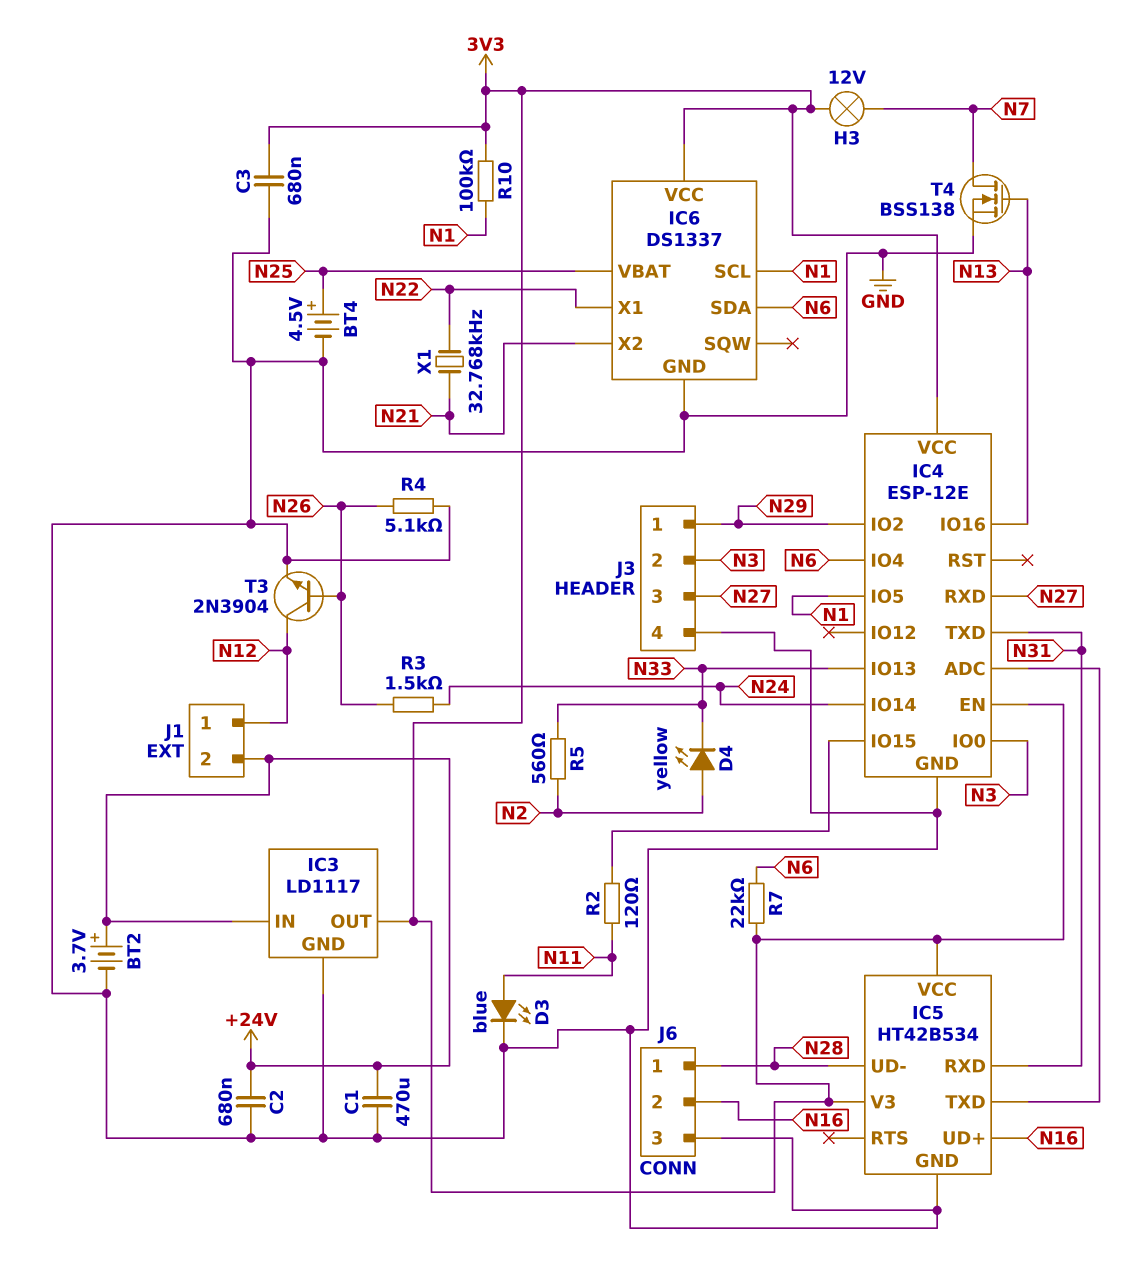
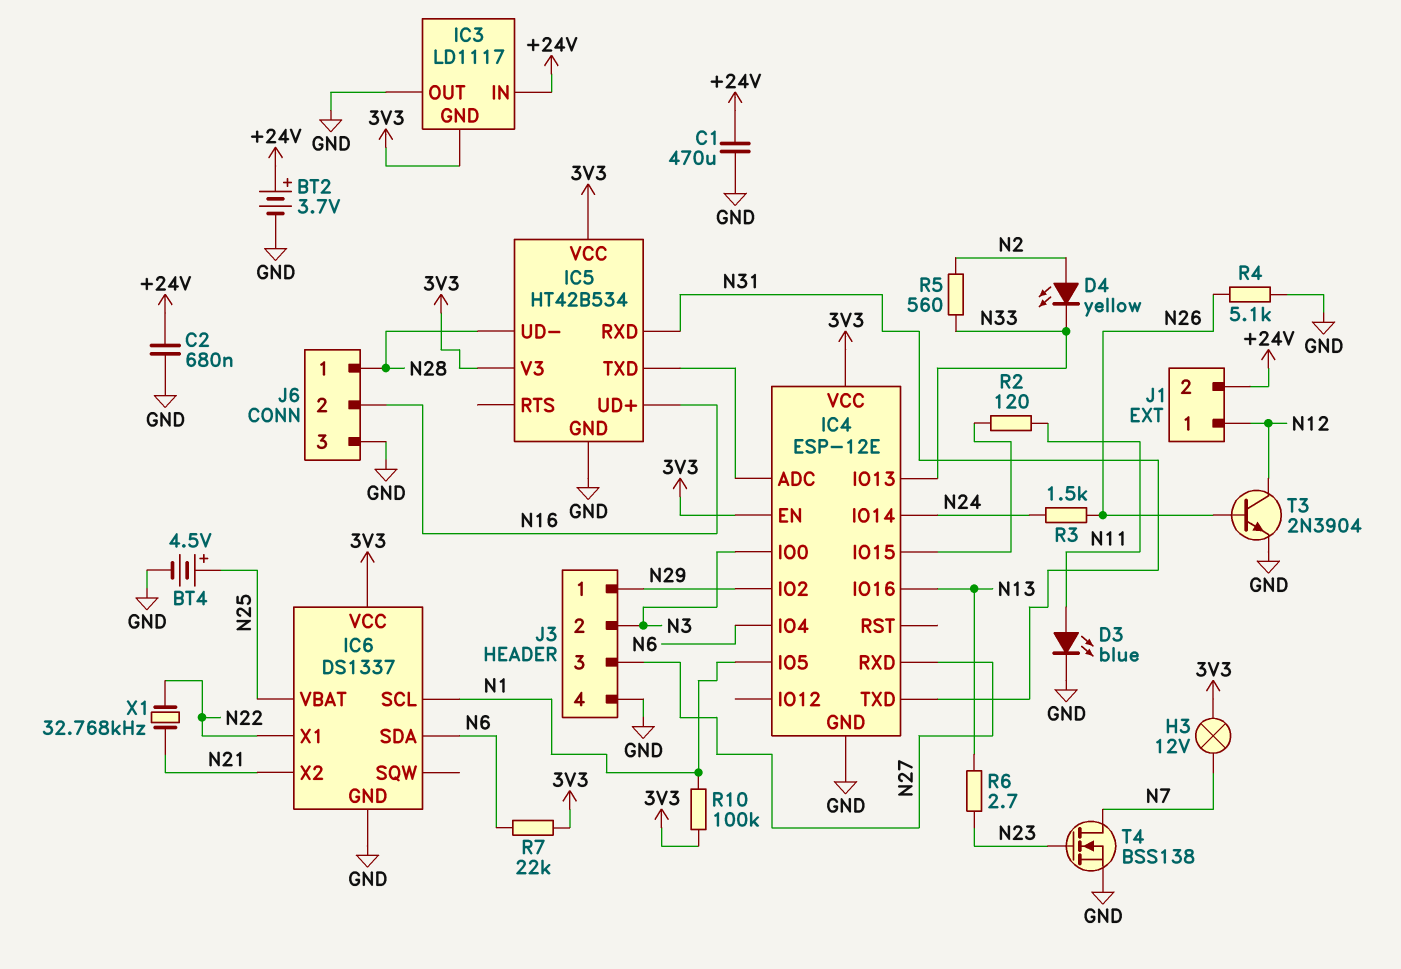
C3: 680nF (3V3, GND) -> none
IC3 pin GND: GND -> 3V3
IC3 pin OUT: 3V3 -> GND
R6: none -> 2.7 (N13, N23)
T4: NMOS BSS138 (G N13, D N7, S GND) -> NMOS BSS138 (G N23, D N7, S GND)

